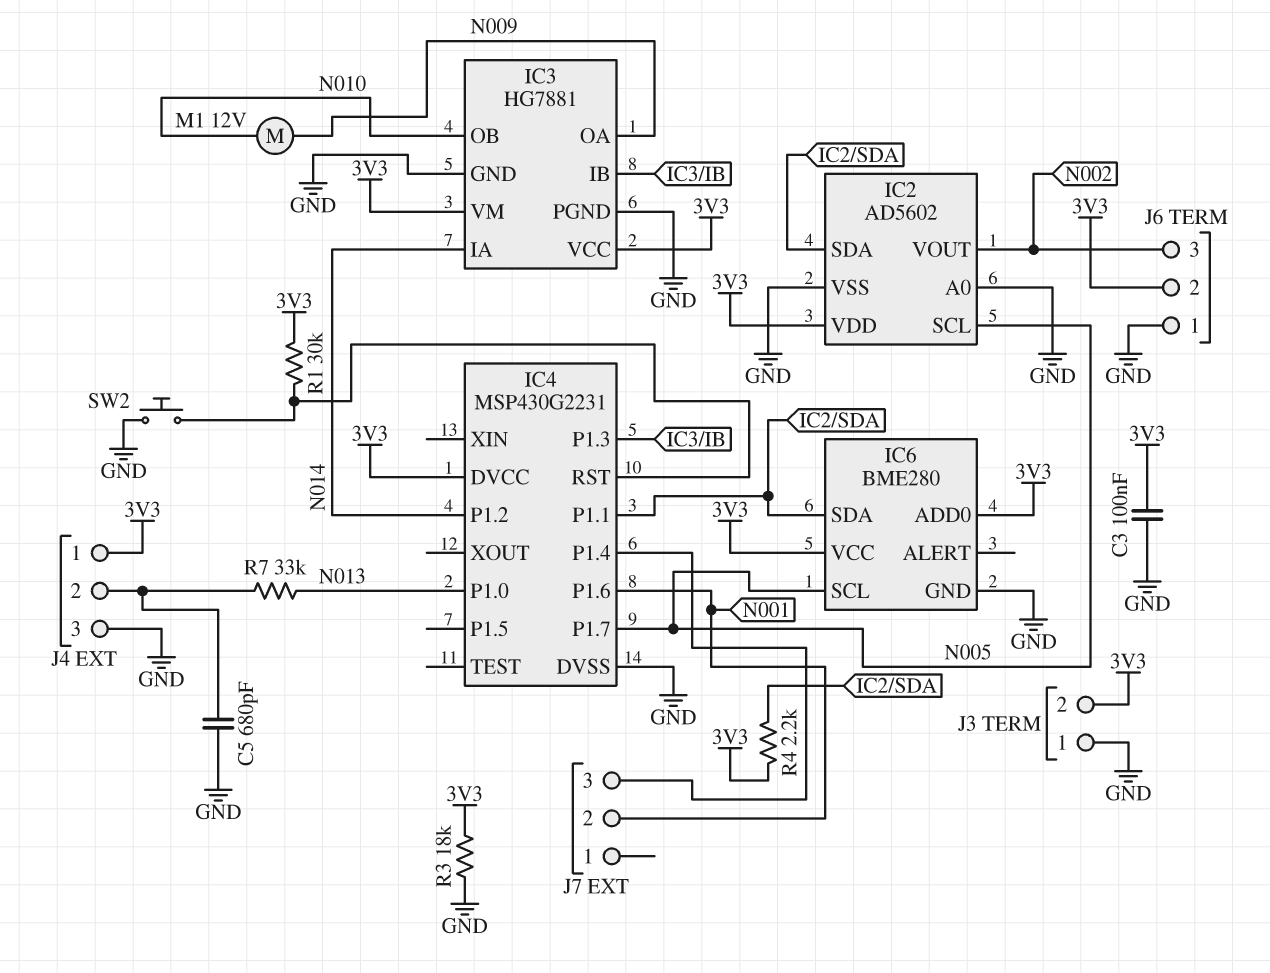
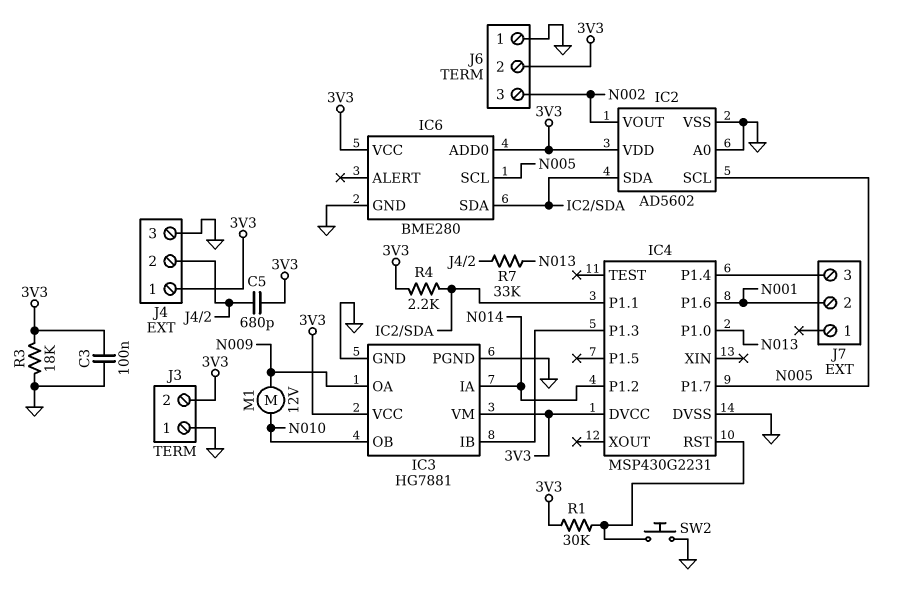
C5: 680pF (GND, J4/2) -> 680pF (3V3, J4/2)

